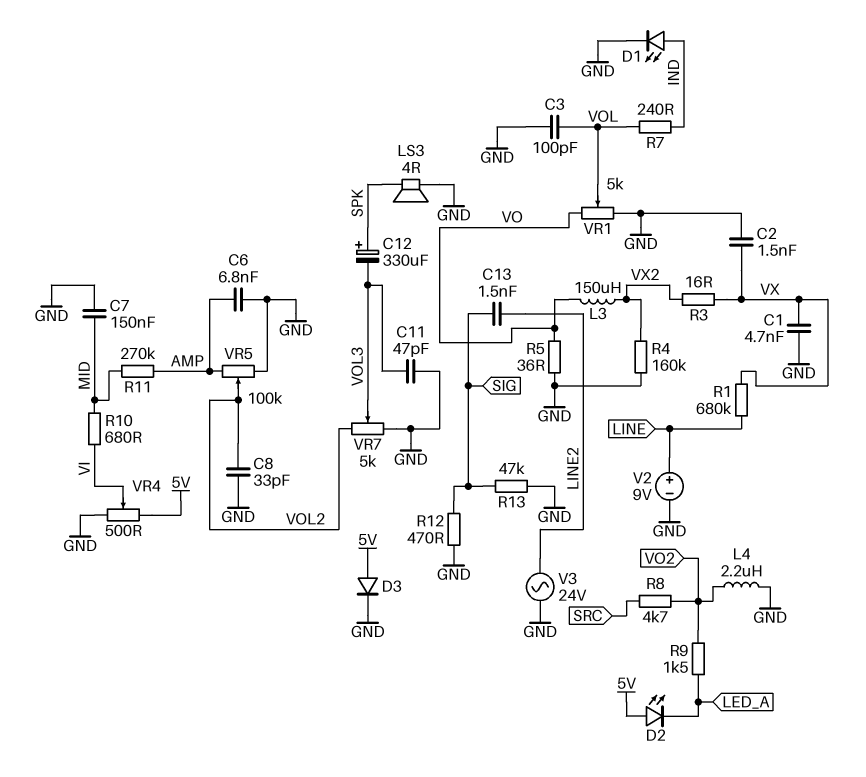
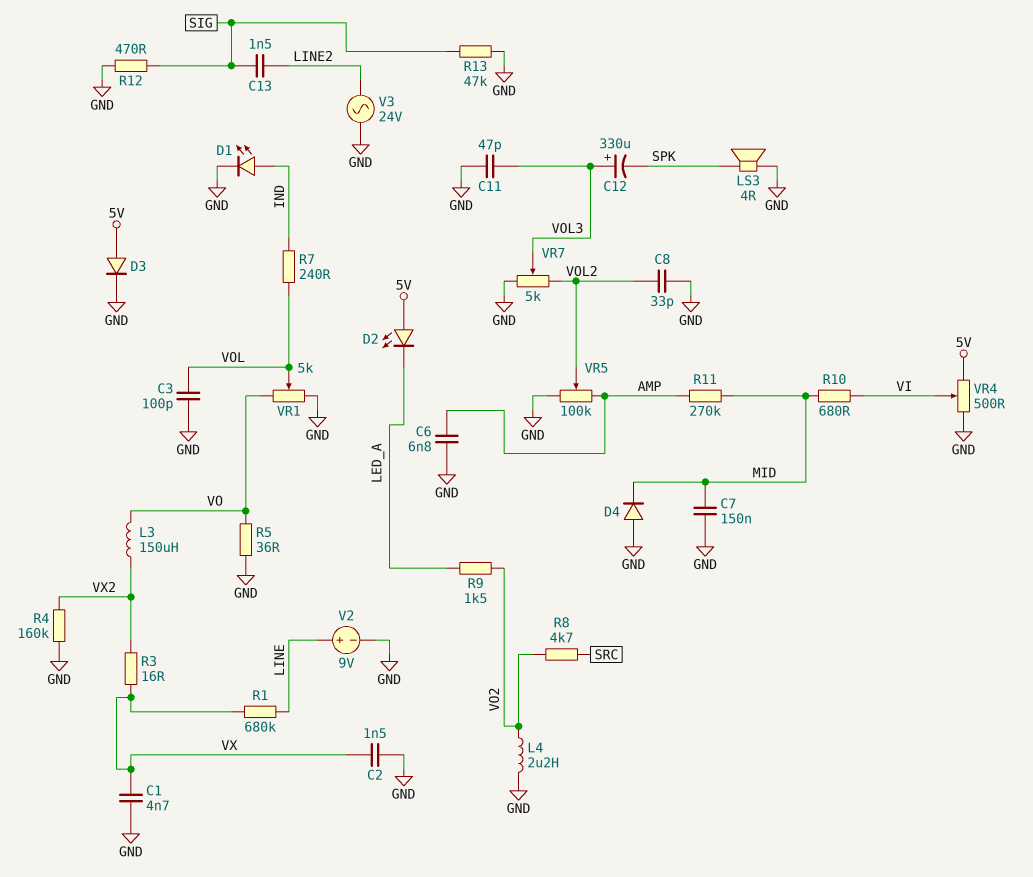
C12: 330uF (plus SPK, minus VOL3) -> 330uF (plus VOL3, minus SPK)
D4: none -> diode (A GND, K MID)

